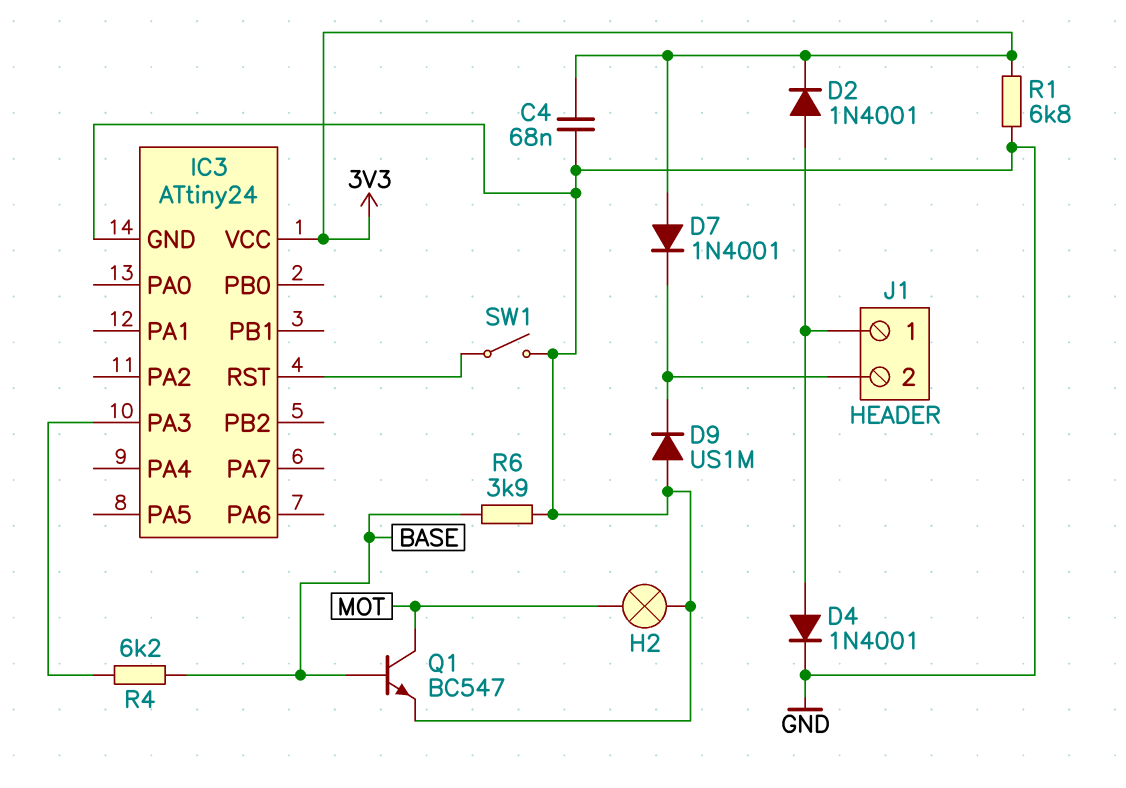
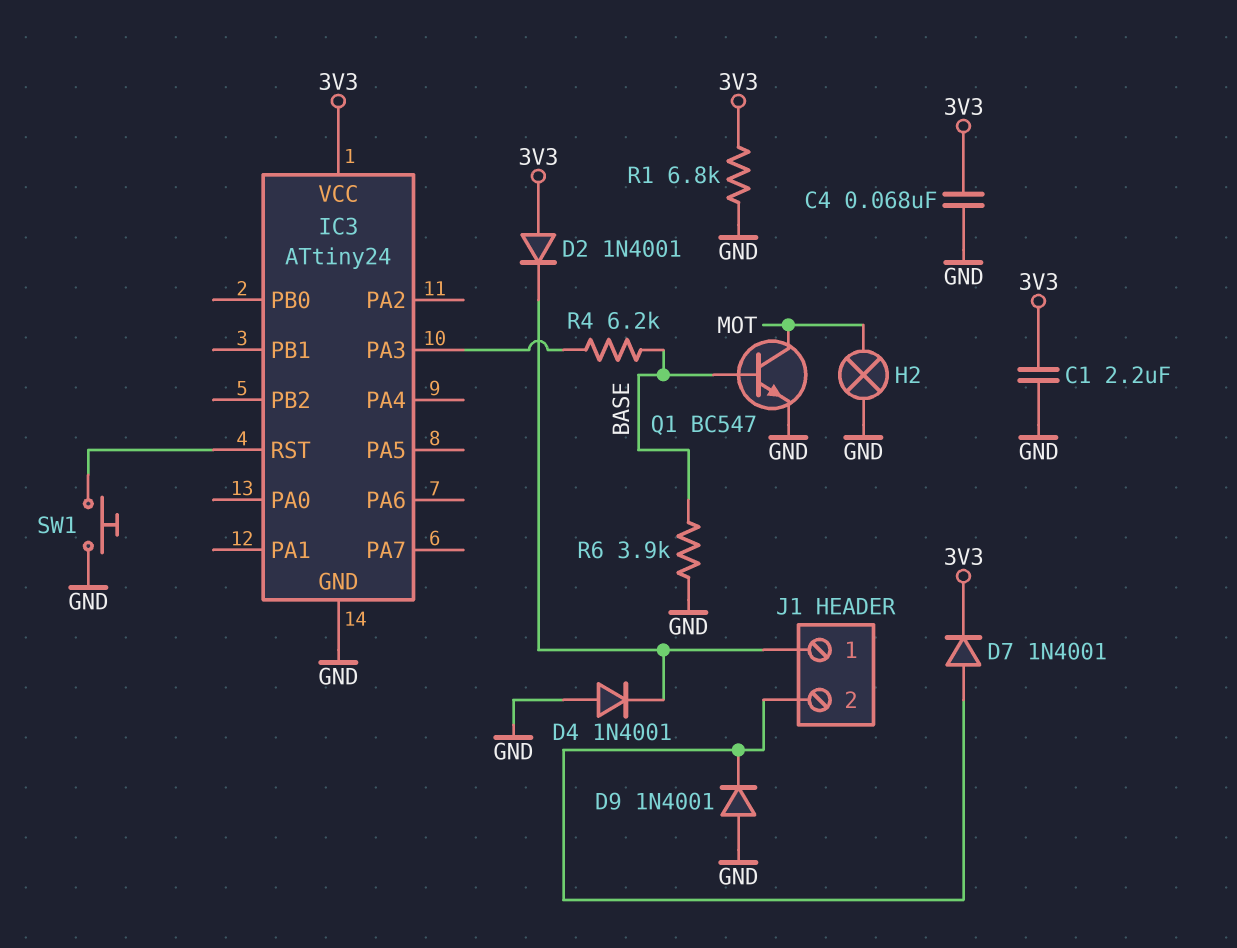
C1: none -> 2.2uF (3V3, GND)
D2: diode 1N4001 (A J1/1, K 3V3) -> diode 1N4001 (A 3V3, K J1/1)
D4: diode 1N4001 (A J1/1, K GND) -> diode 1N4001 (A GND, K J1/1)
D7: diode 1N4001 (A 3V3, K J1/2) -> diode 1N4001 (A J1/2, K 3V3)
D9: diode US1M (A GND, K J1/2) -> diode 1N4001 (A GND, K J1/2)
SW1: switch (GND, IC3/RST) -> button (GND, IC3/RST)

